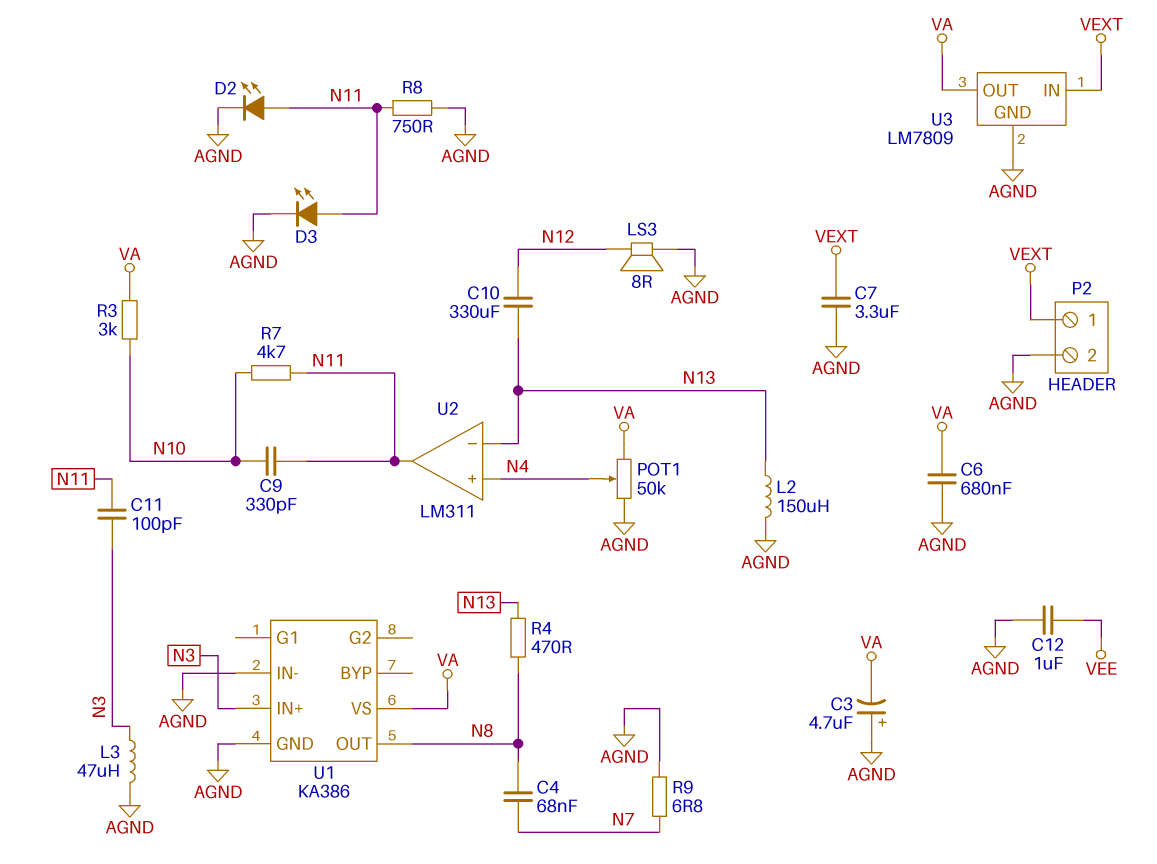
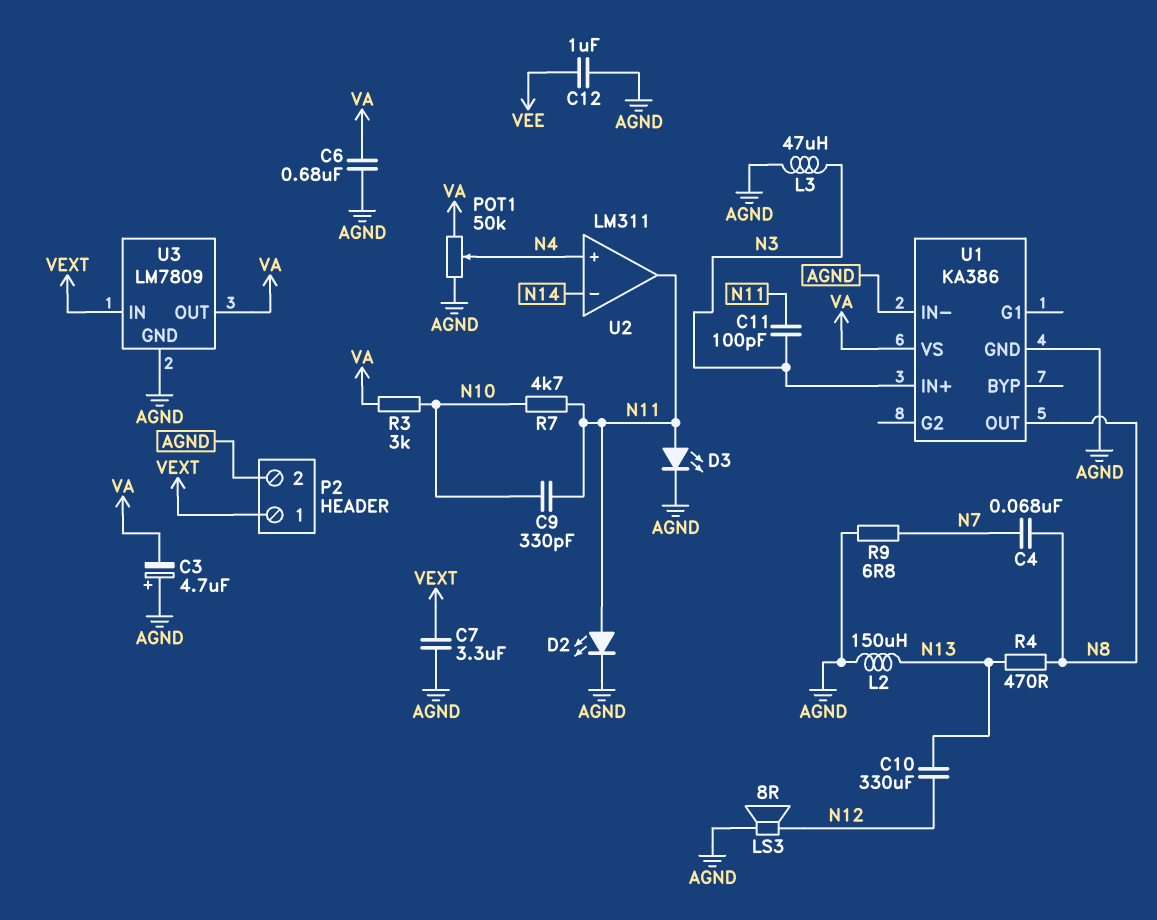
R8: 750 (AGND, N11) -> none
U2 pin in-: N13 -> N14

